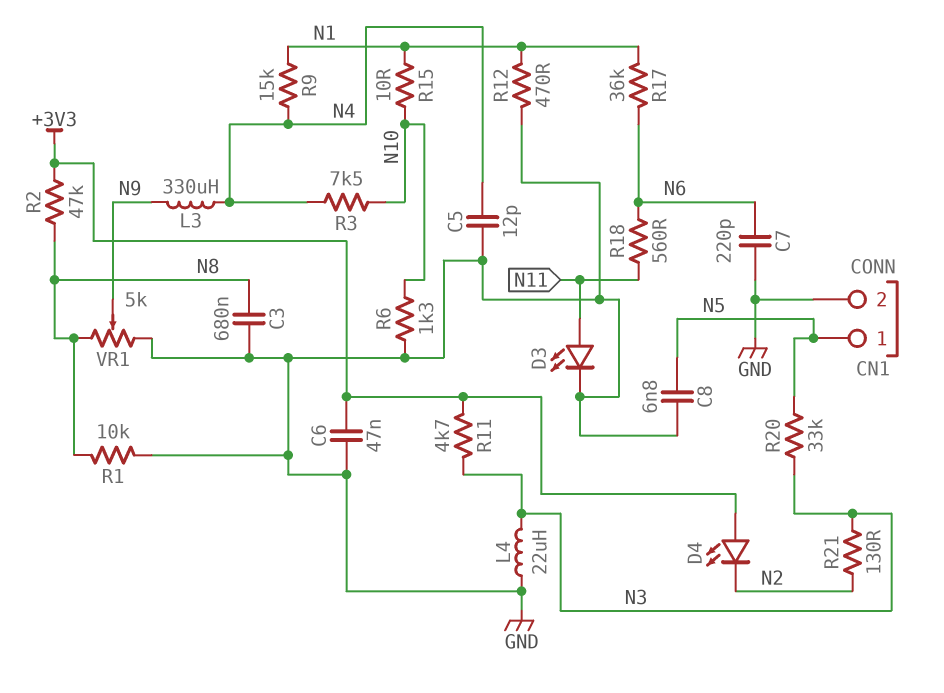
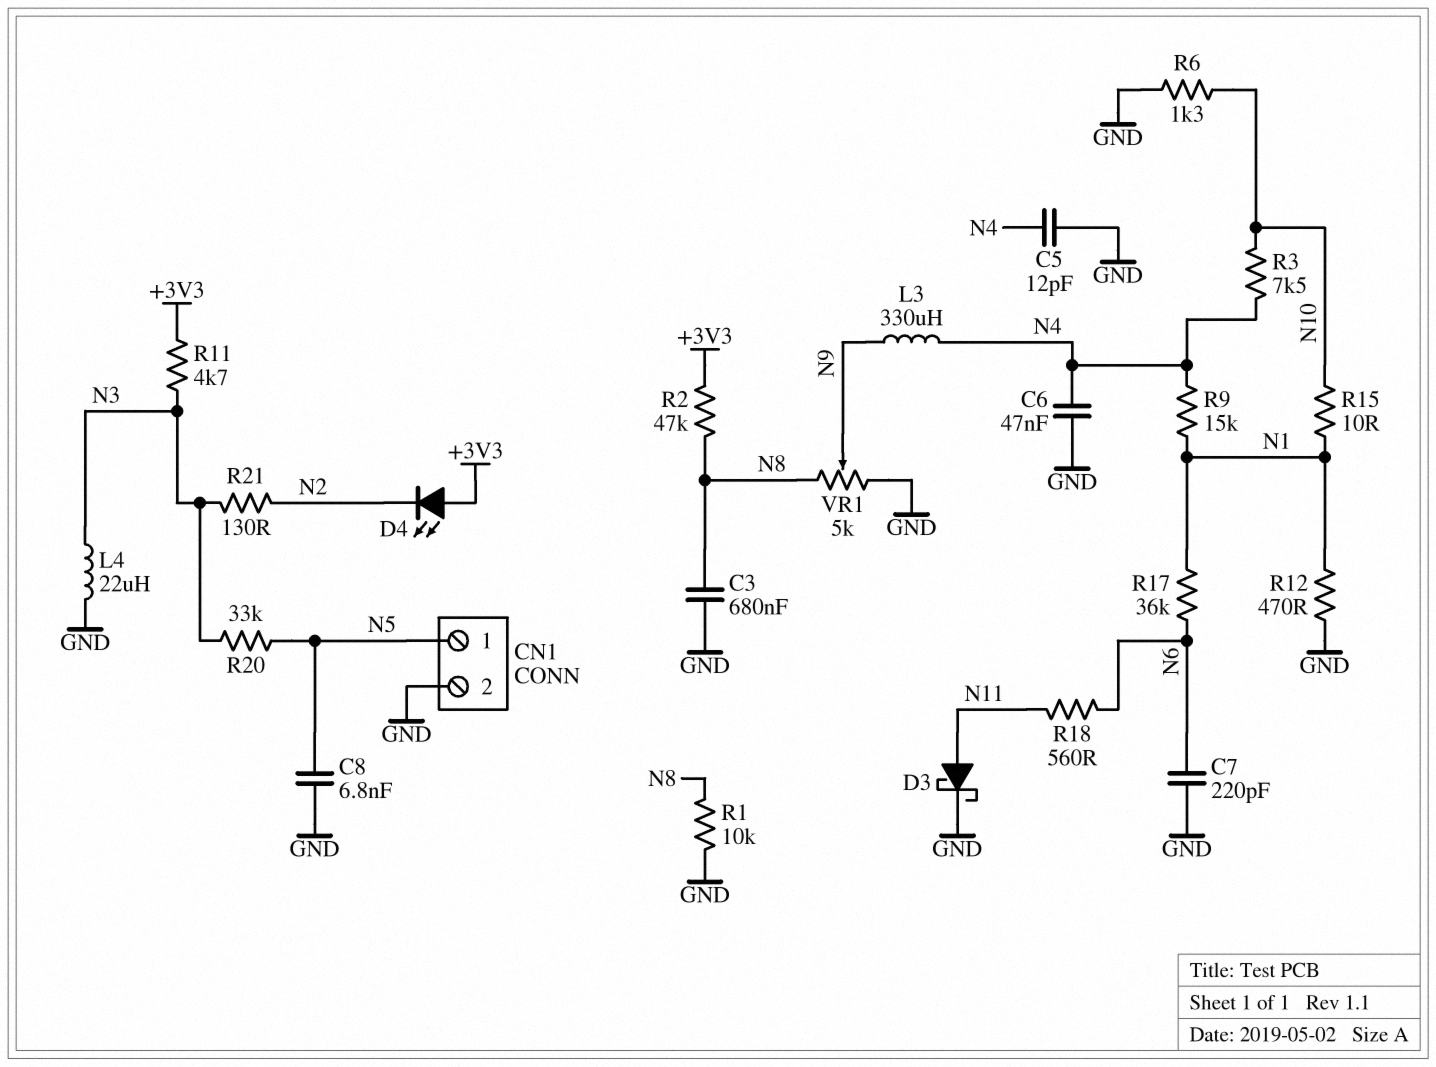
C6: 47nF (+3V3, GND) -> 47nF (GND, N4)
D3: LED (A N11, K GND) -> schottky (A N11, K GND)

